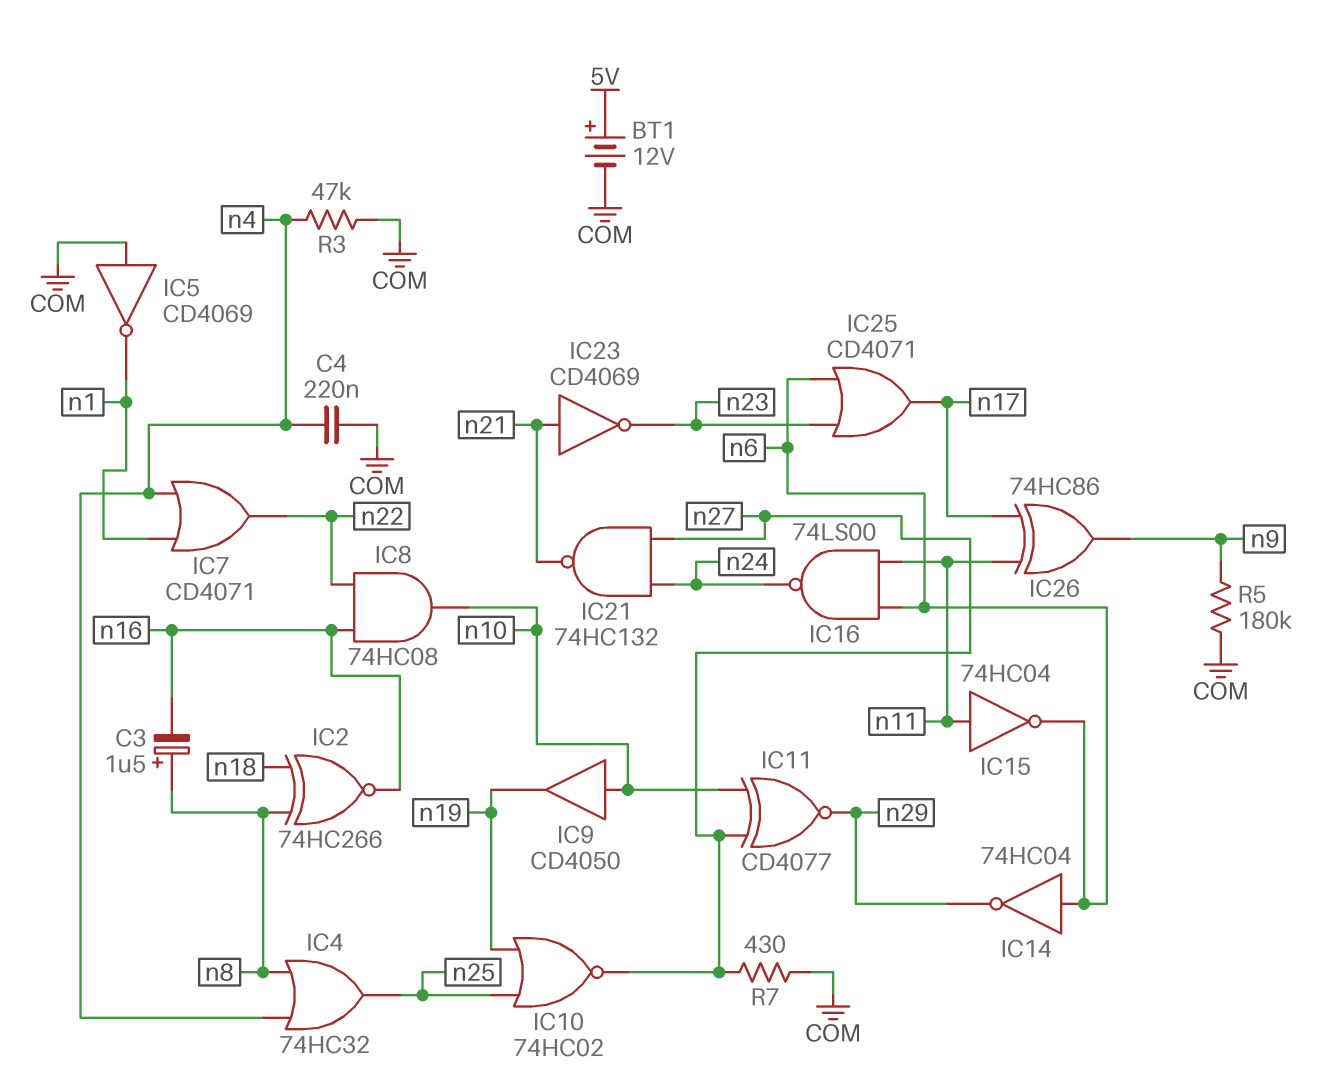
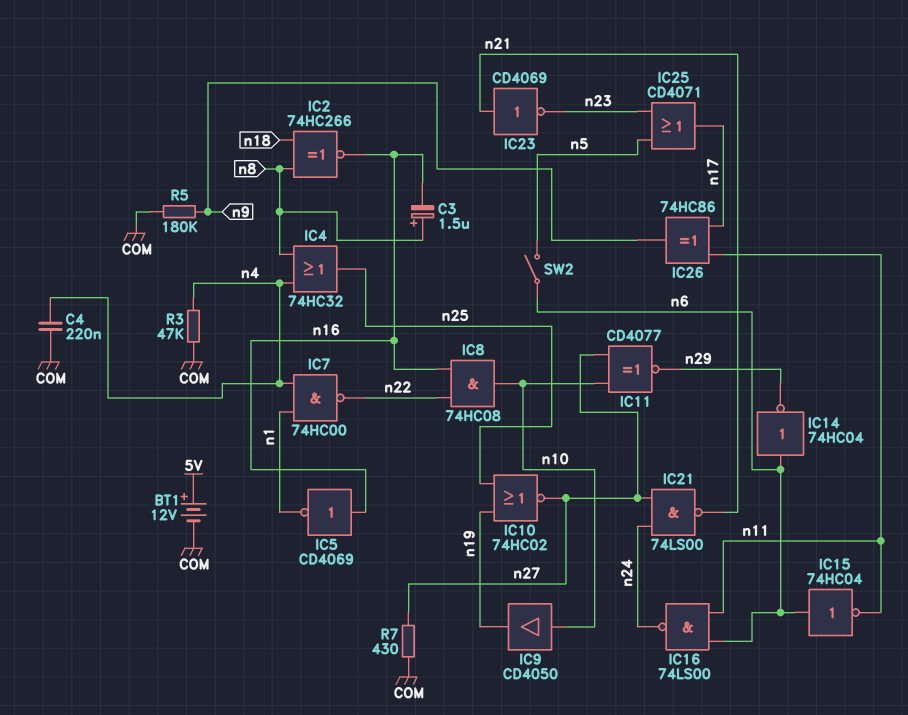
IC5: NOT CD4069 (in COM, out n1) -> NOT CD4069 (in n16, out n1)
IC7: OR CD4071 (in n1, in n4, out n22) -> NAND 74HC00 (in n1, in n4, out n22)
IC15: NOT 74HC04 (in n11, out n6) -> NOT 74HC04 (in n6, out n11)
IC21: NAND 74HC132 (in n24, in n27, out n21) -> NAND 74LS00 (in n24, in n27, out n21)
IC25: OR CD4071 (in n6, in n23, out n17) -> OR CD4071 (in n5, in n23, out n17)
SW2: none -> switch (n5, n6)

